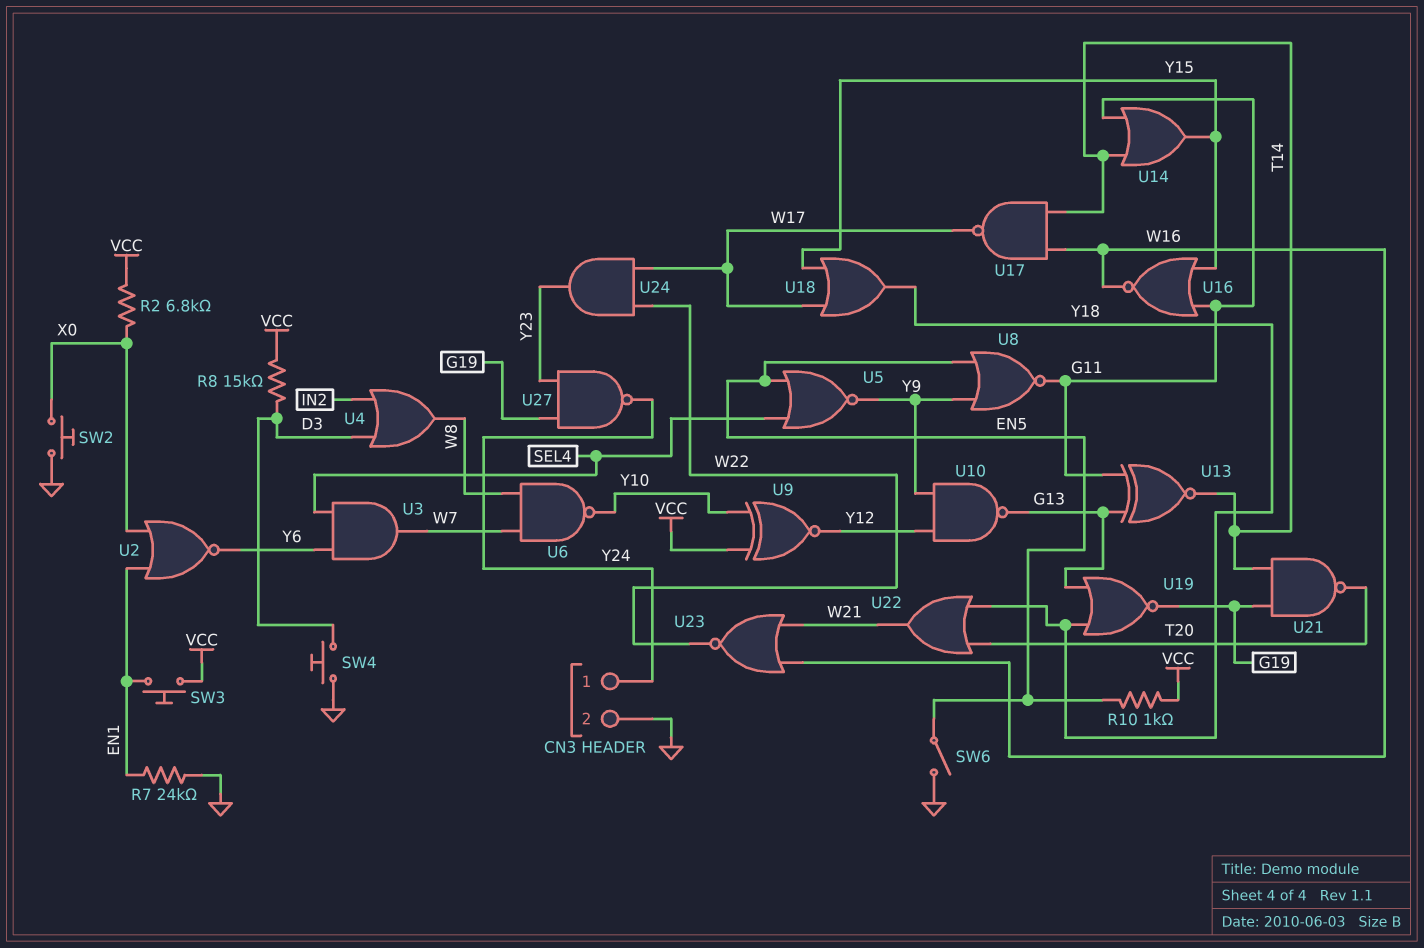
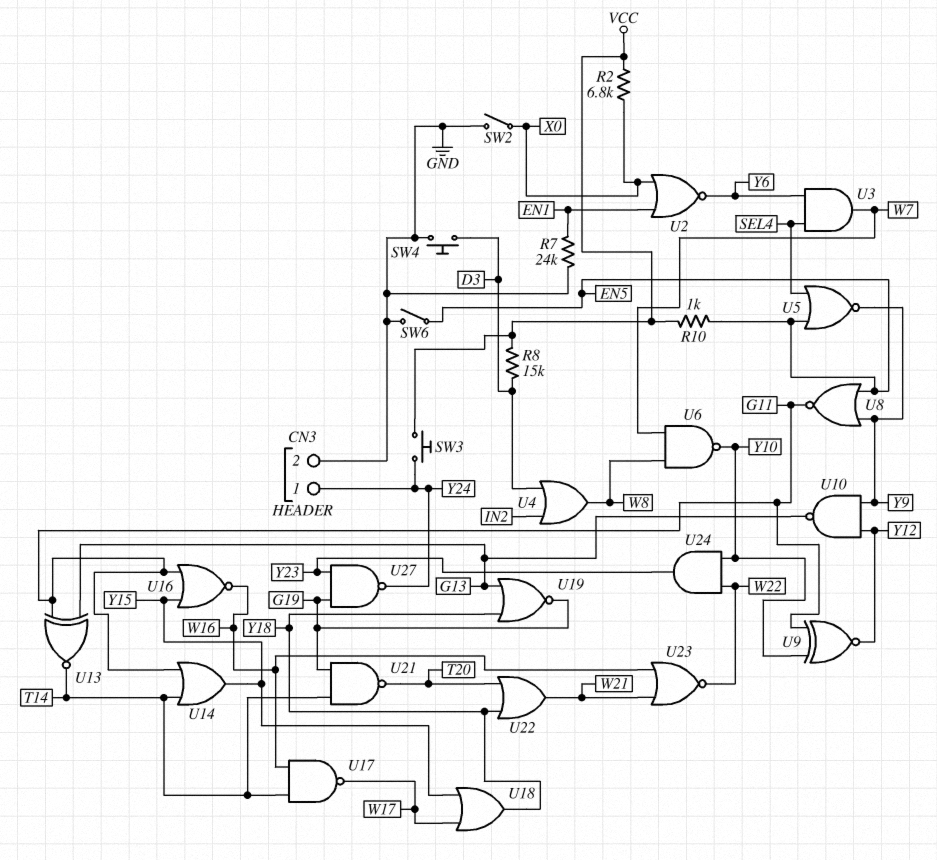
SW2: button (GND, X0) -> switch (GND, X0)
SW3: button (EN1, VCC) -> button (VCC, Y24)
U9: XNOR (in VCC, in Y10, out Y12) -> XNOR (in G11, in Y10, out Y12)
U24: AND (in W17, in W22, out Y23) -> AND (in W22, in Y10, out Y23)

